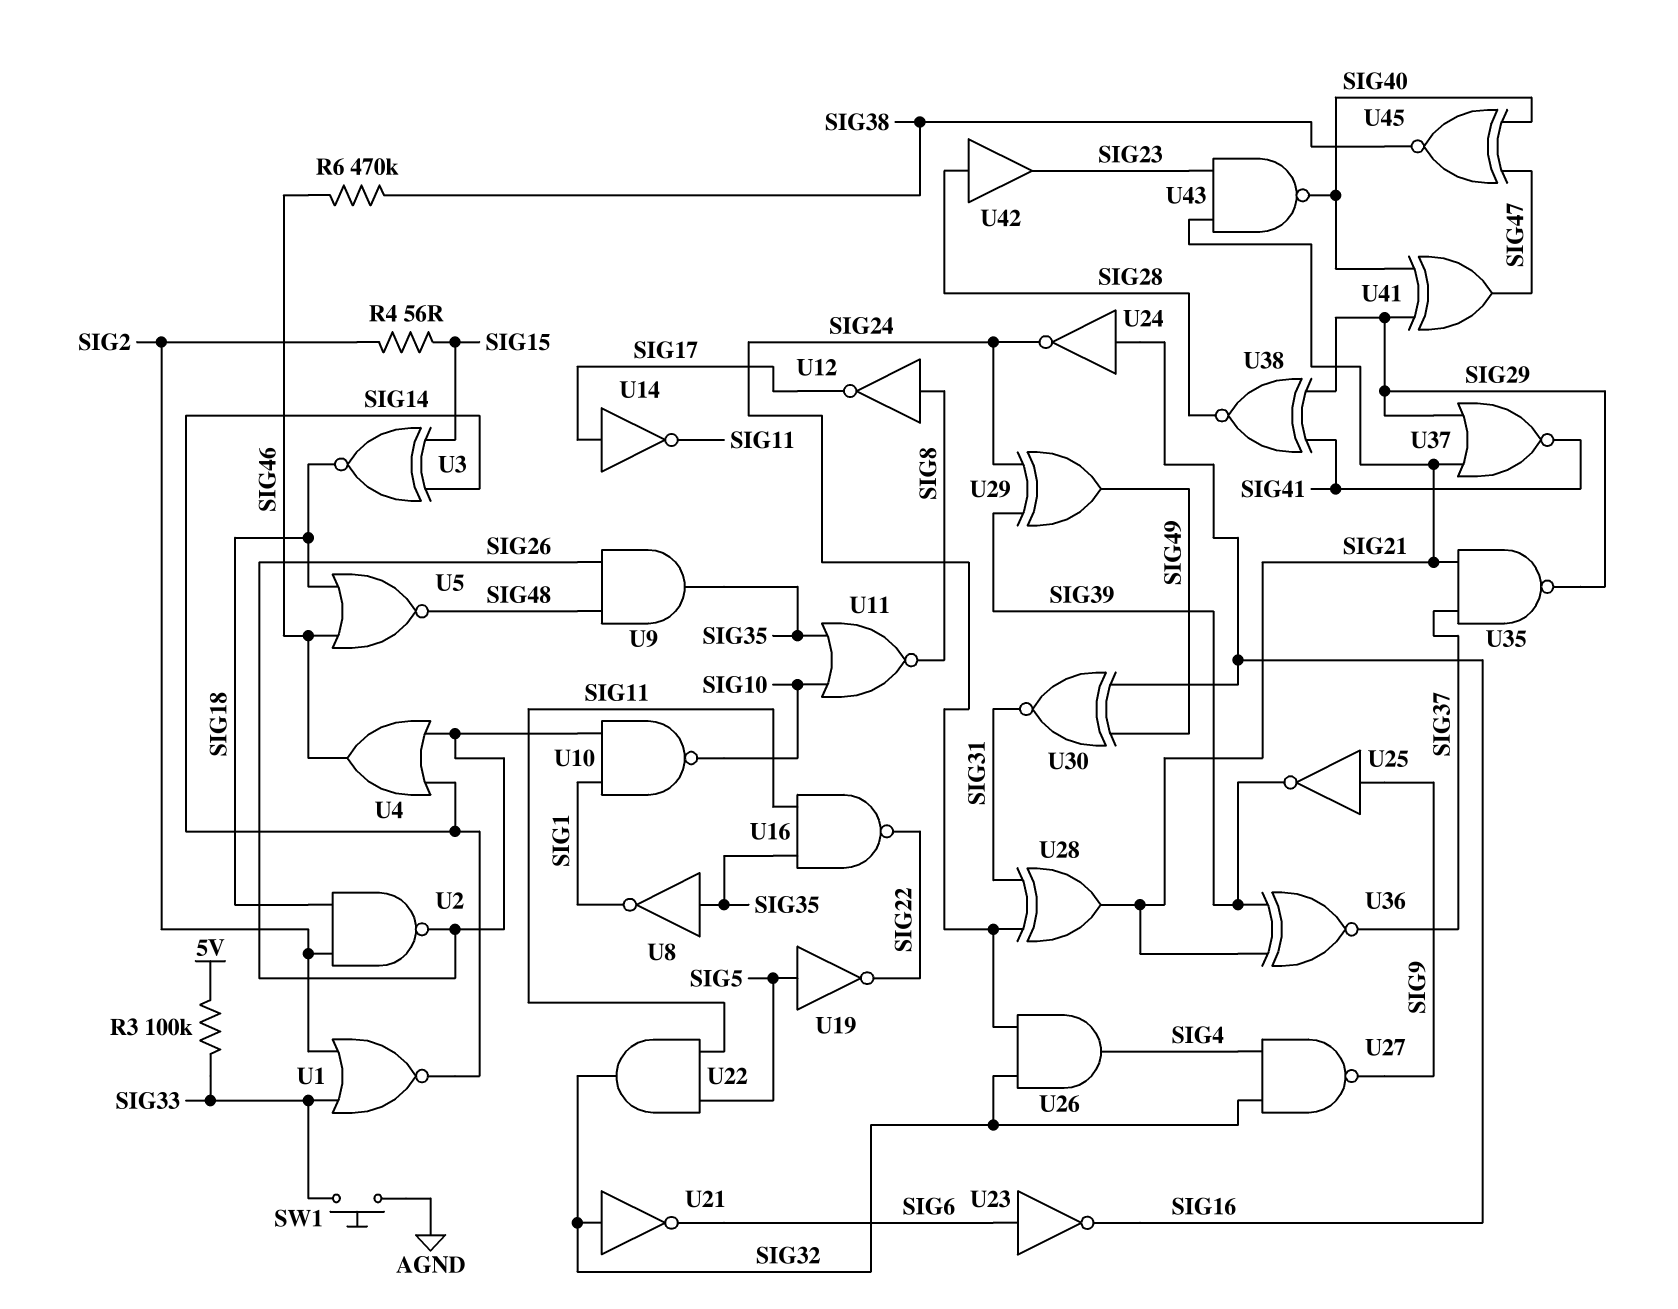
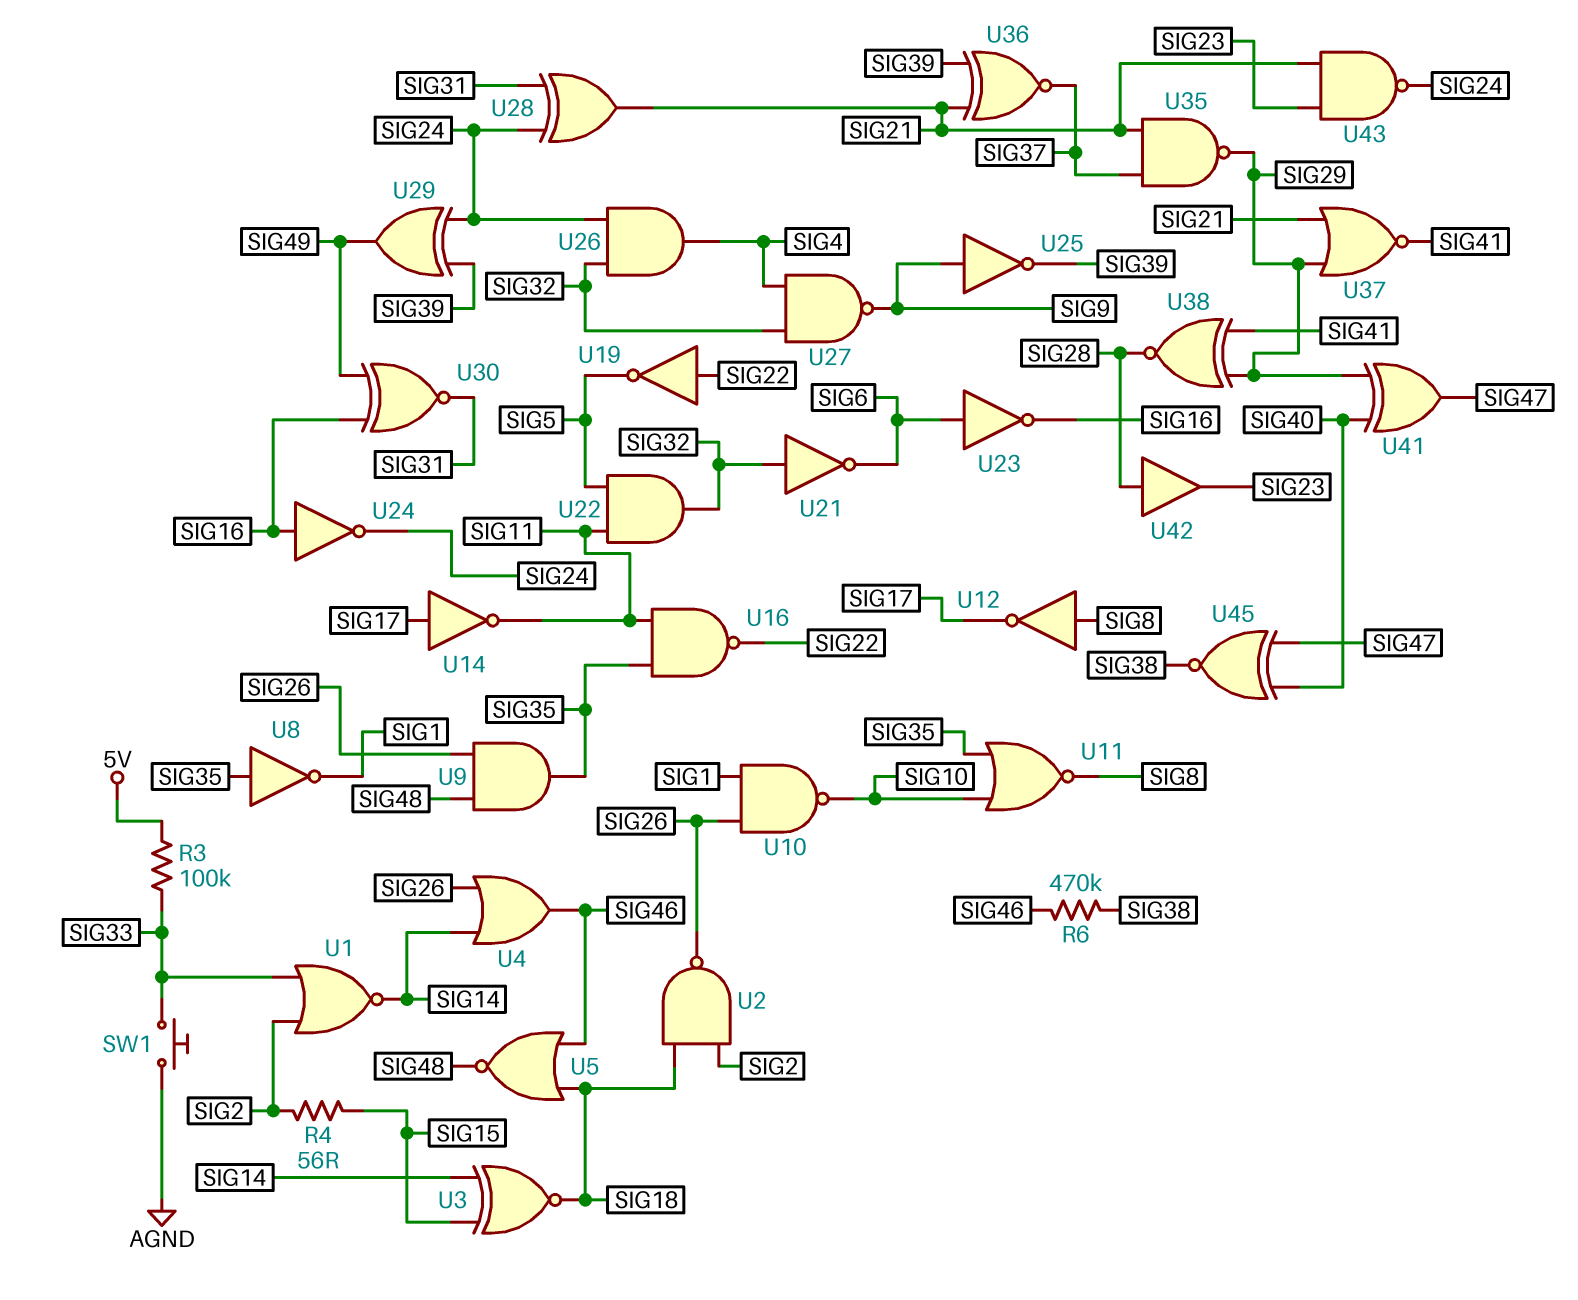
U19: NOT (in SIG5, out SIG22) -> NOT (in SIG22, out SIG5)
U43: NAND (in SIG21, in SIG23, out SIG40) -> NAND (in SIG21, in SIG23, out SIG24)

